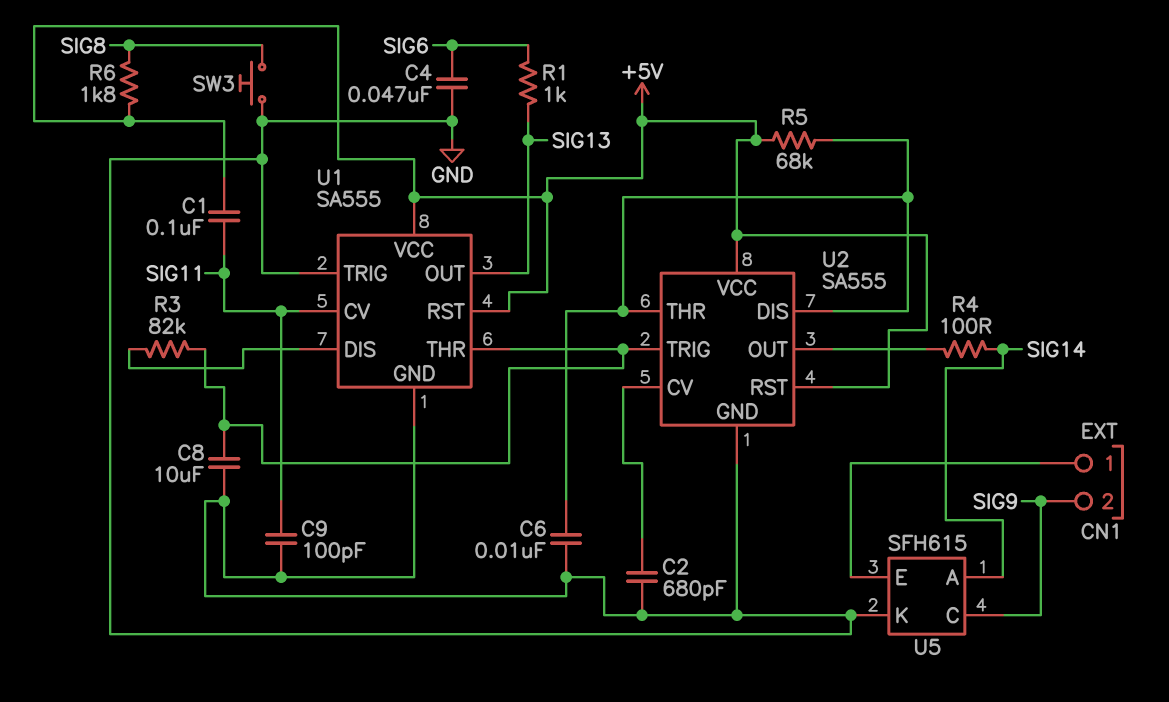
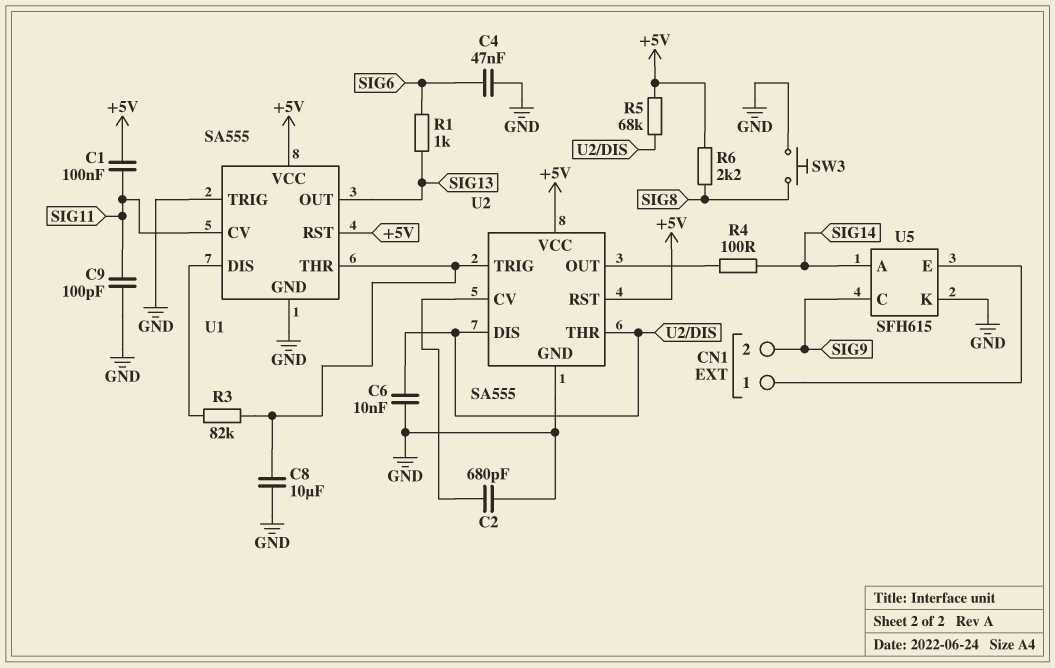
R6: 1.8k (+5V, SIG8) -> 2.2k (+5V, SIG8)

